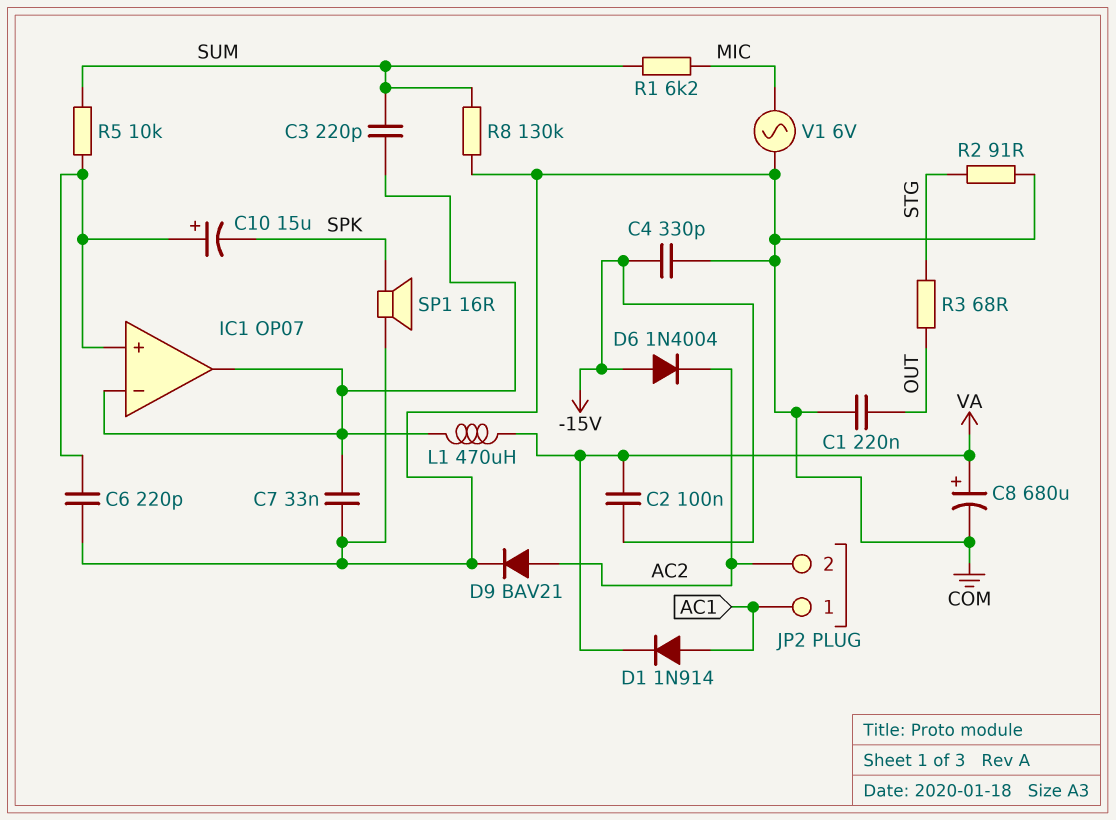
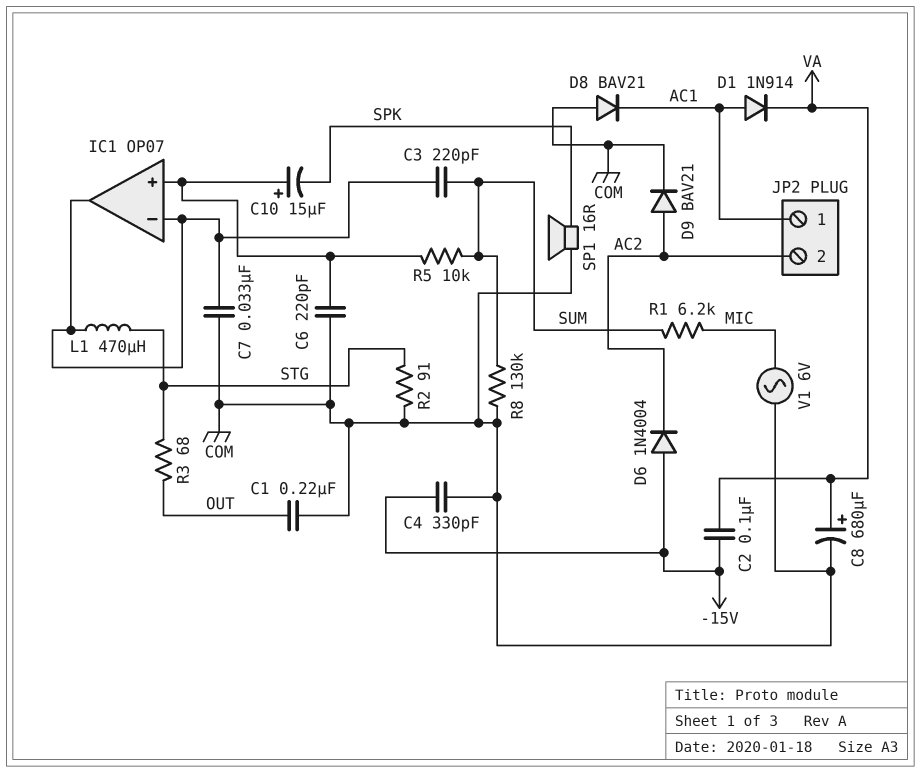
D8: none -> diode BAV21 (A COM, K AC1)
L1: 470uH (IC1/in-, VA) -> 470uH (IC1/in-, STG)

